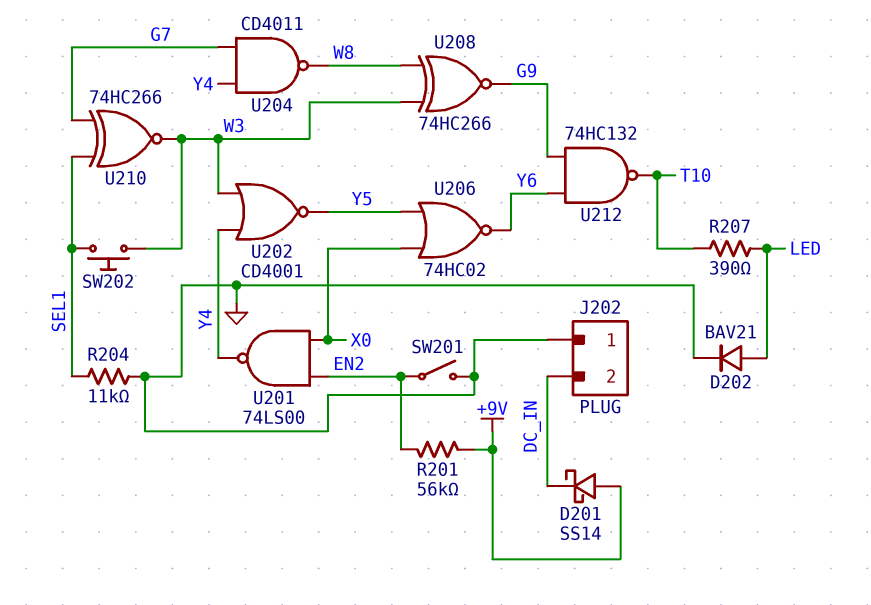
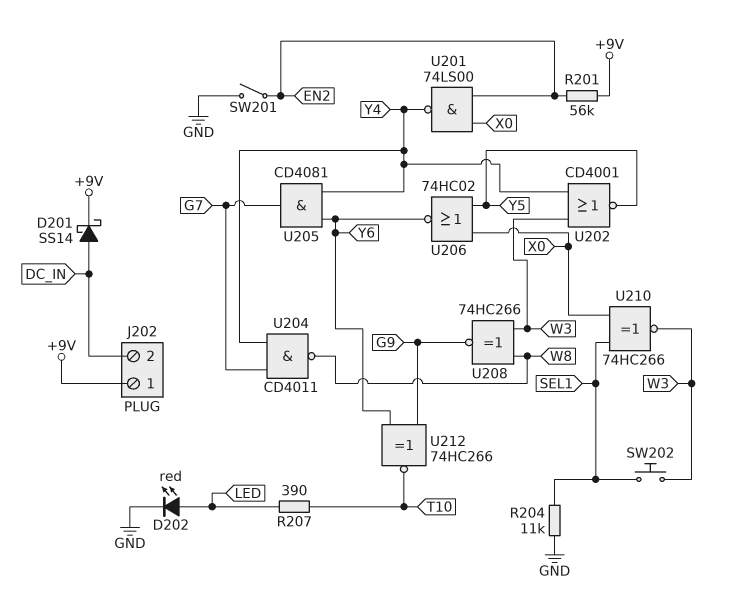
D201: schottky SS14 (A +9V, K DC_IN) -> schottky SS14 (A DC_IN, K +9V)
D202: diode BAV21 (A LED, K GND) -> LED red (A LED, K GND)
J202 pin 1: GND -> +9V
U205: none -> AND CD4081 (in Y4, in Y6, out G7)
U210: XNOR 74HC266 (in G7, in SEL1, out W3) -> XNOR 74HC266 (in SEL1, in X0, out W3)
U212: NAND 74HC132 (in G9, in Y6, out T10) -> XNOR 74HC266 (in G9, in Y6, out T10)

